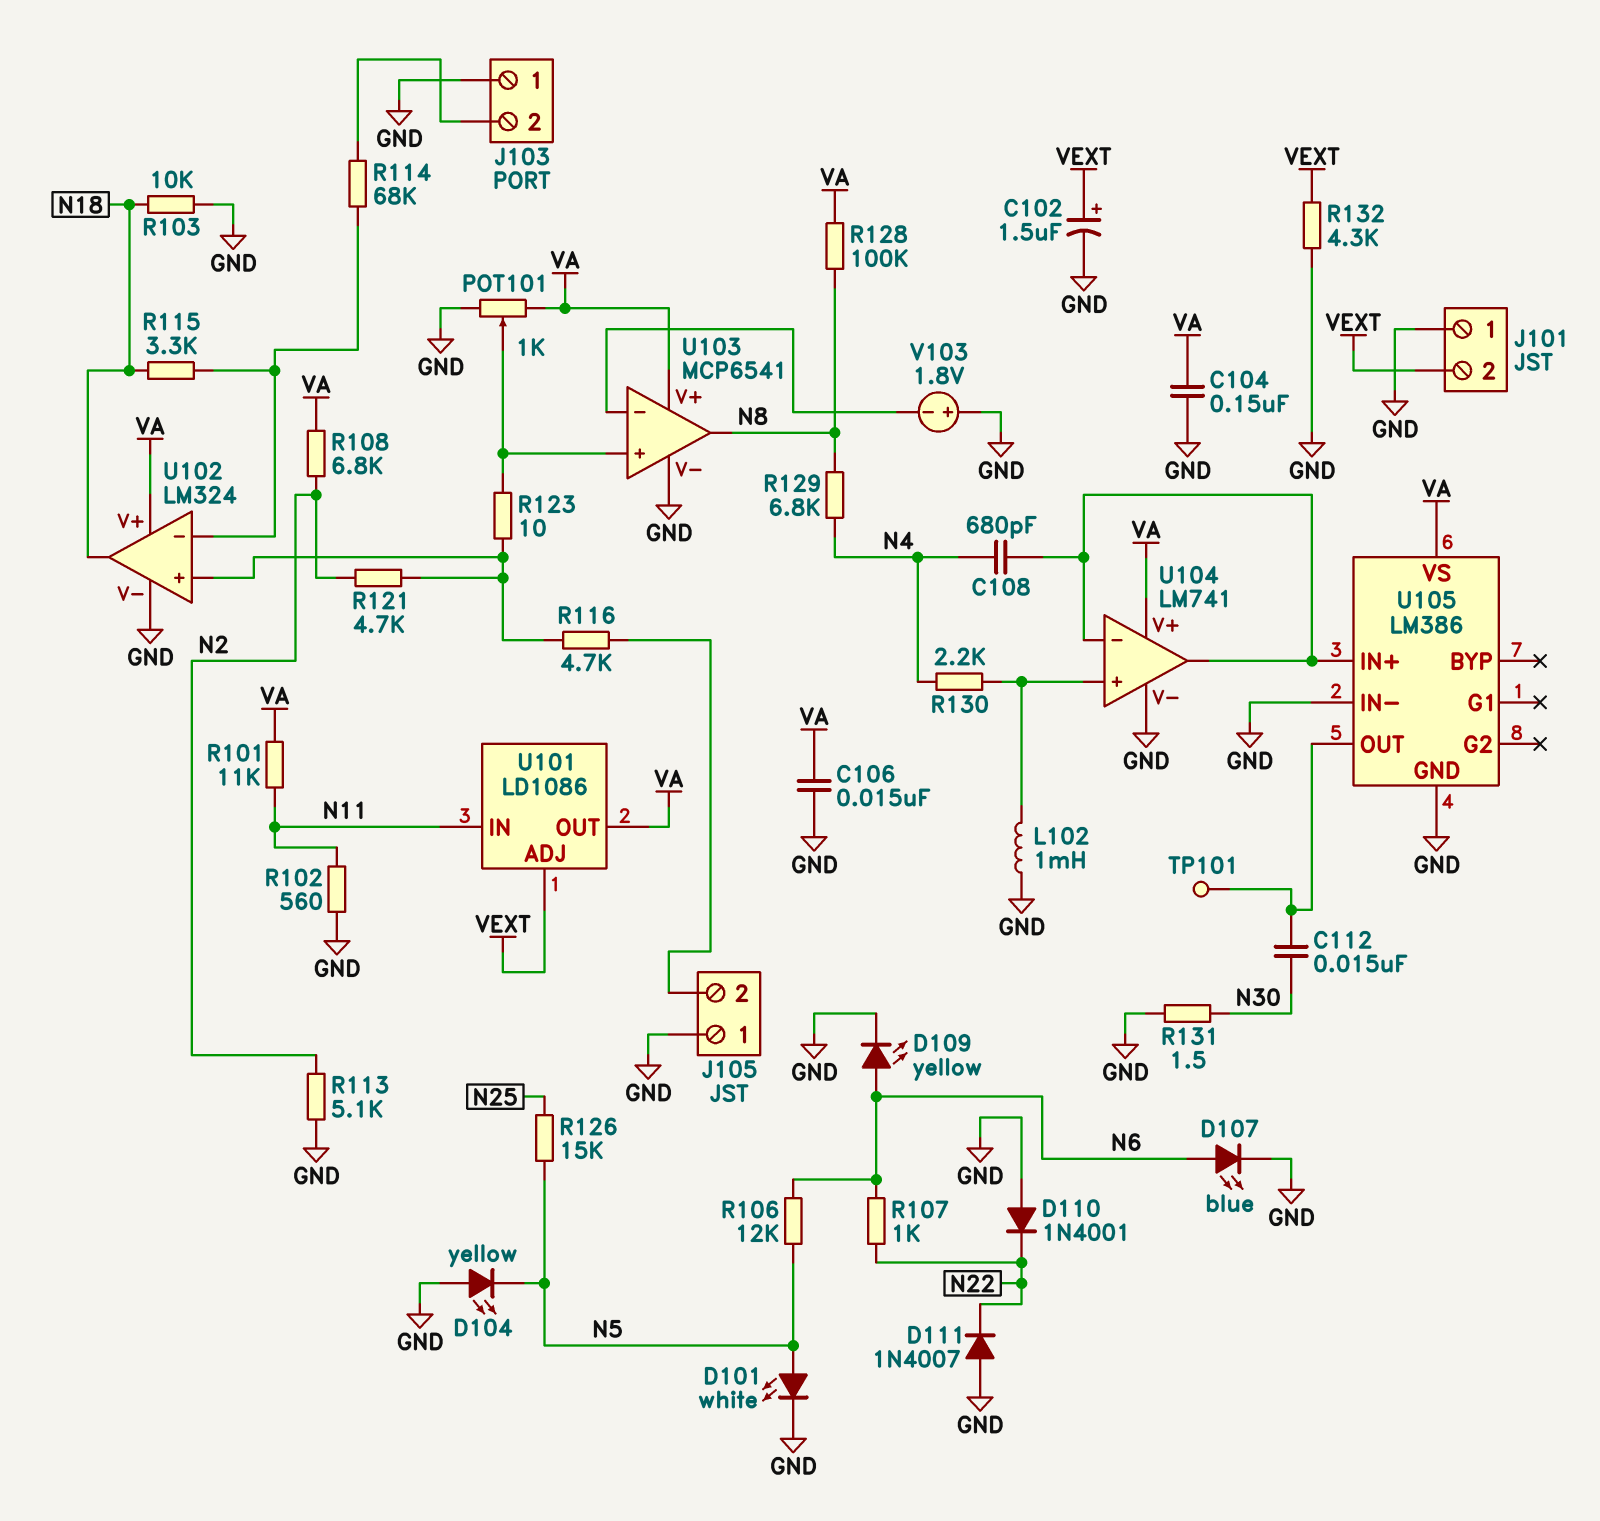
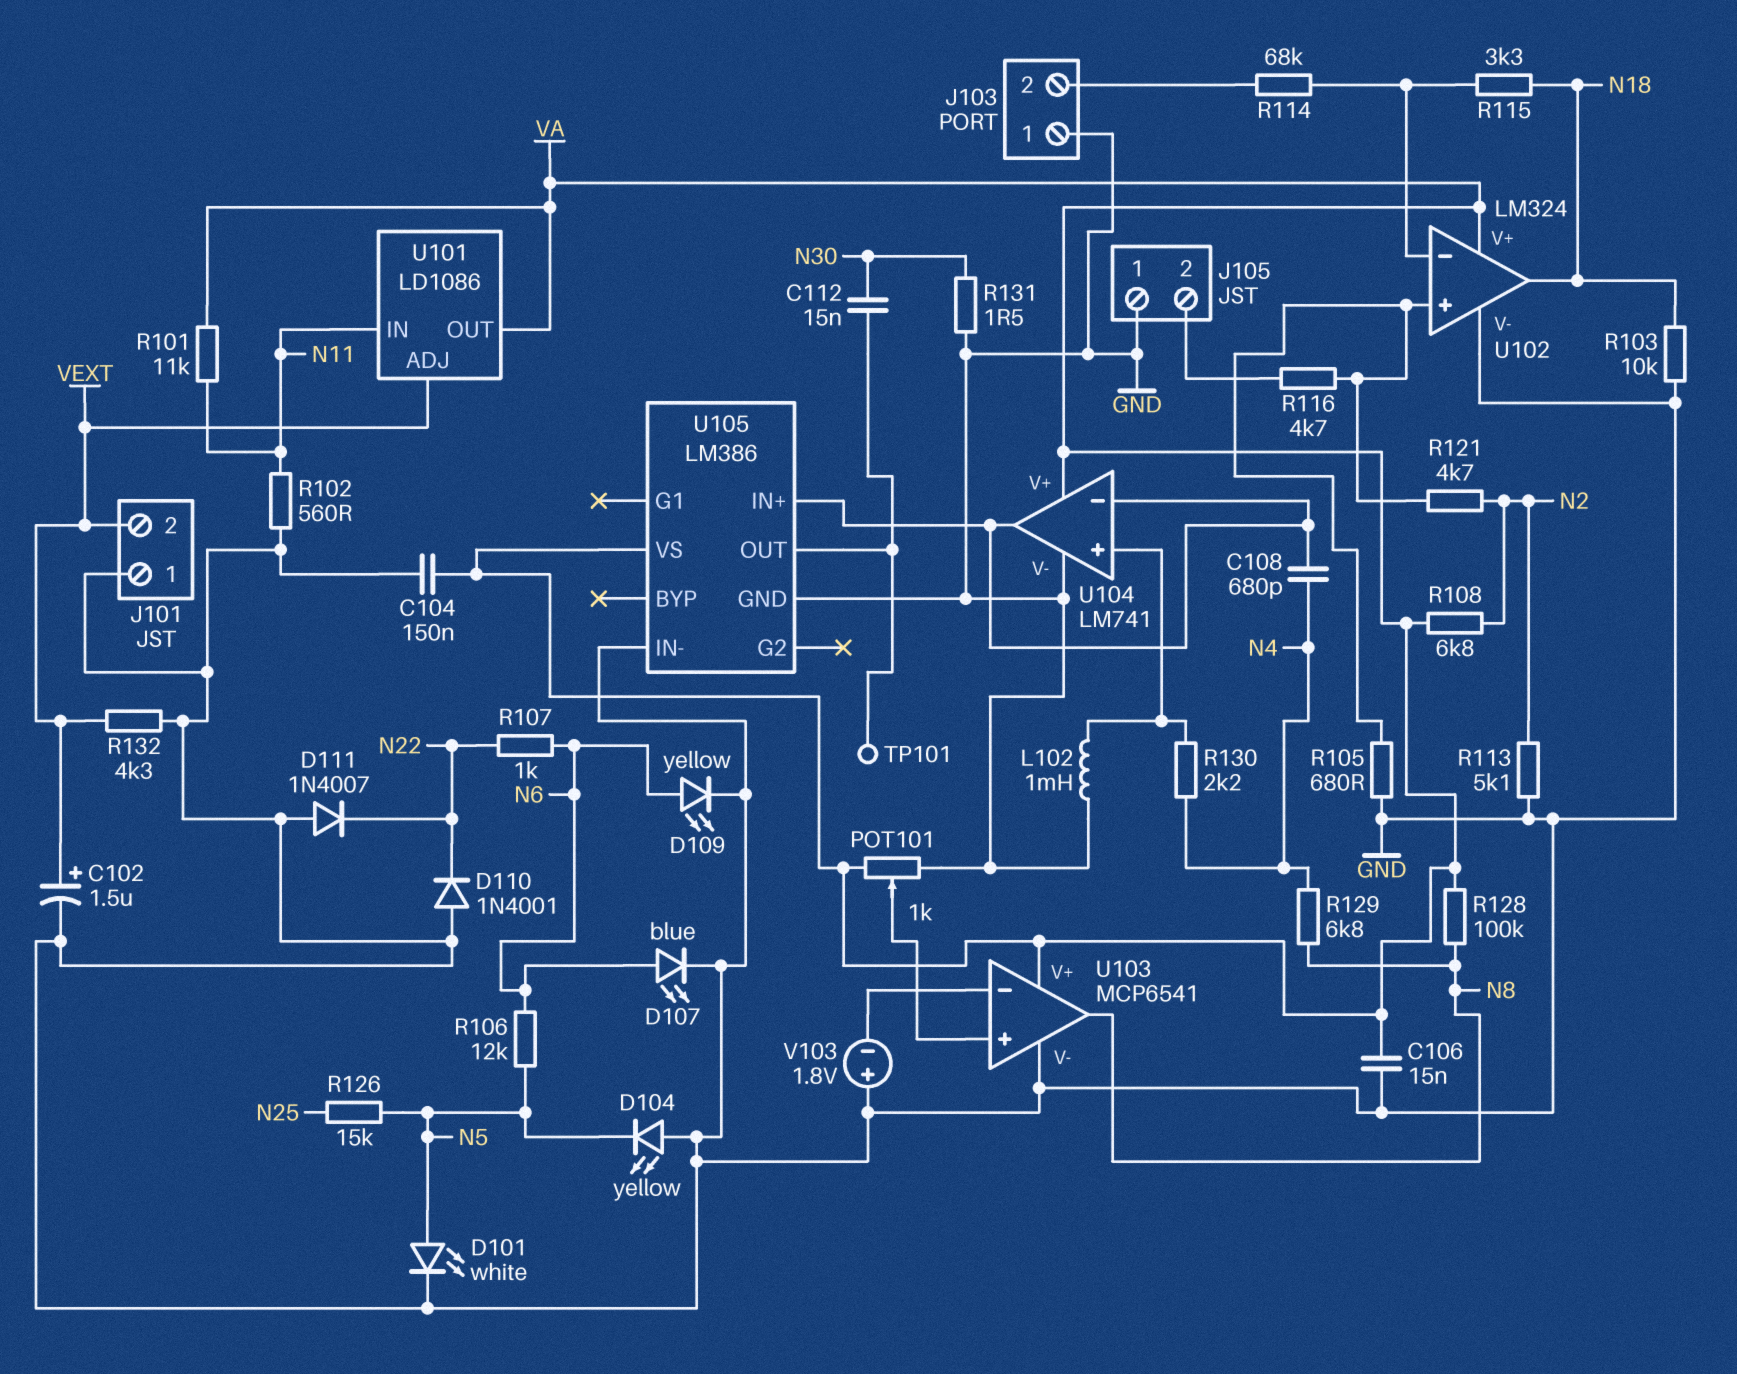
R105: none -> 680 (GND, U102/in+)
R123: 10 (U102/in+, U103/in+) -> none

